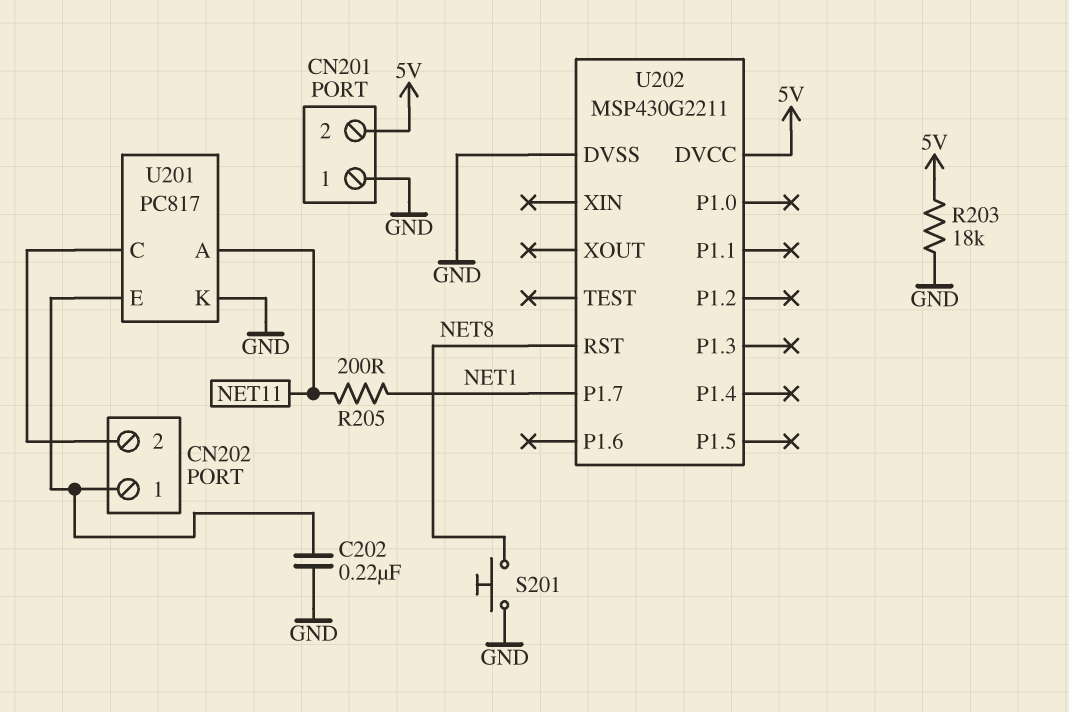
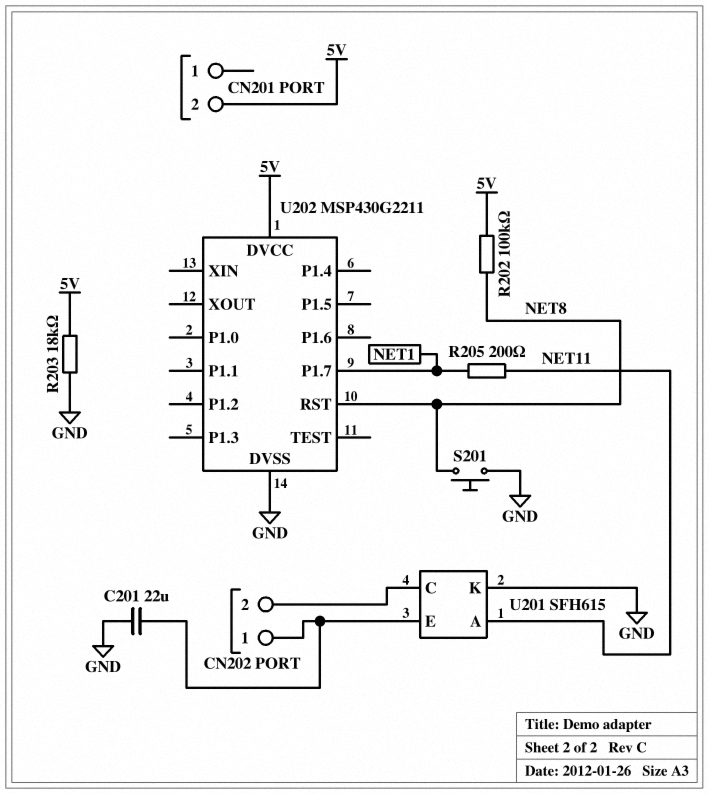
C201: none -> 22uF (CN202/1, GND)
C202: 220nF (CN202/1, GND) -> none
CN201 pin 1: GND -> none
R202: none -> 100k (5V, NET8)
U201: PC817 -> SFH615

